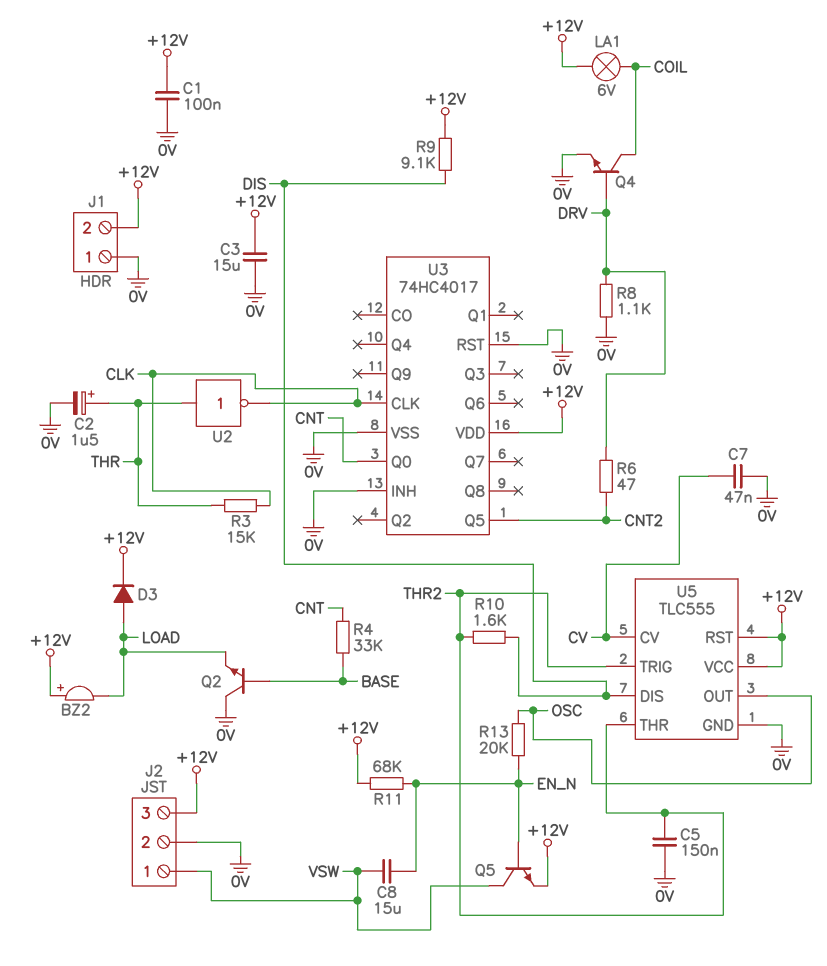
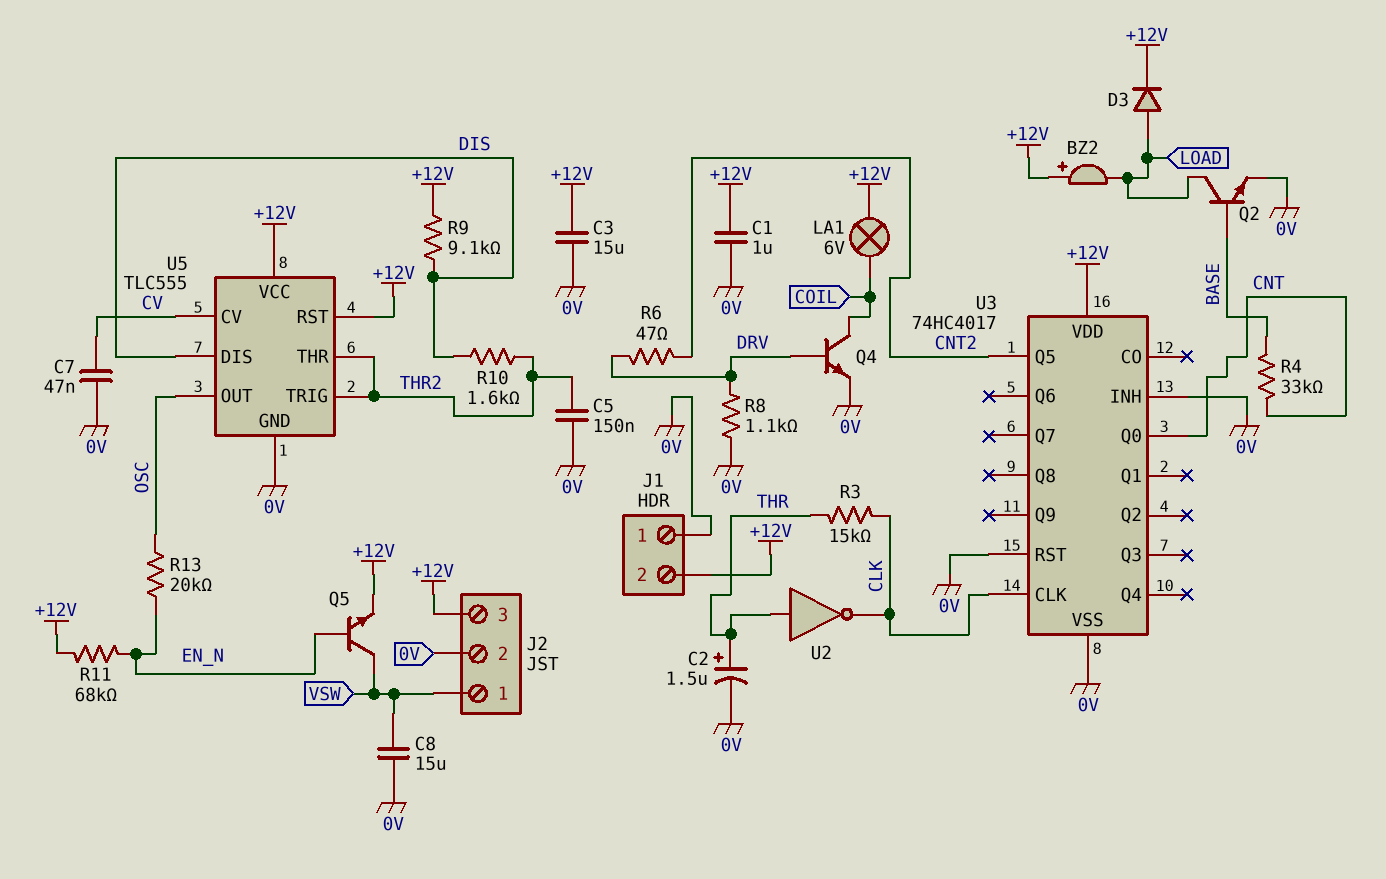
C1: 100nF (+12V, 0V) -> 1uF (+12V, 0V)
C8: 15uF (EN_N, VSW) -> 15uF (0V, VSW)
Q2: NPN (B BASE, C 0V, E LOAD) -> NPN (B BASE, C LOAD, E 0V)

